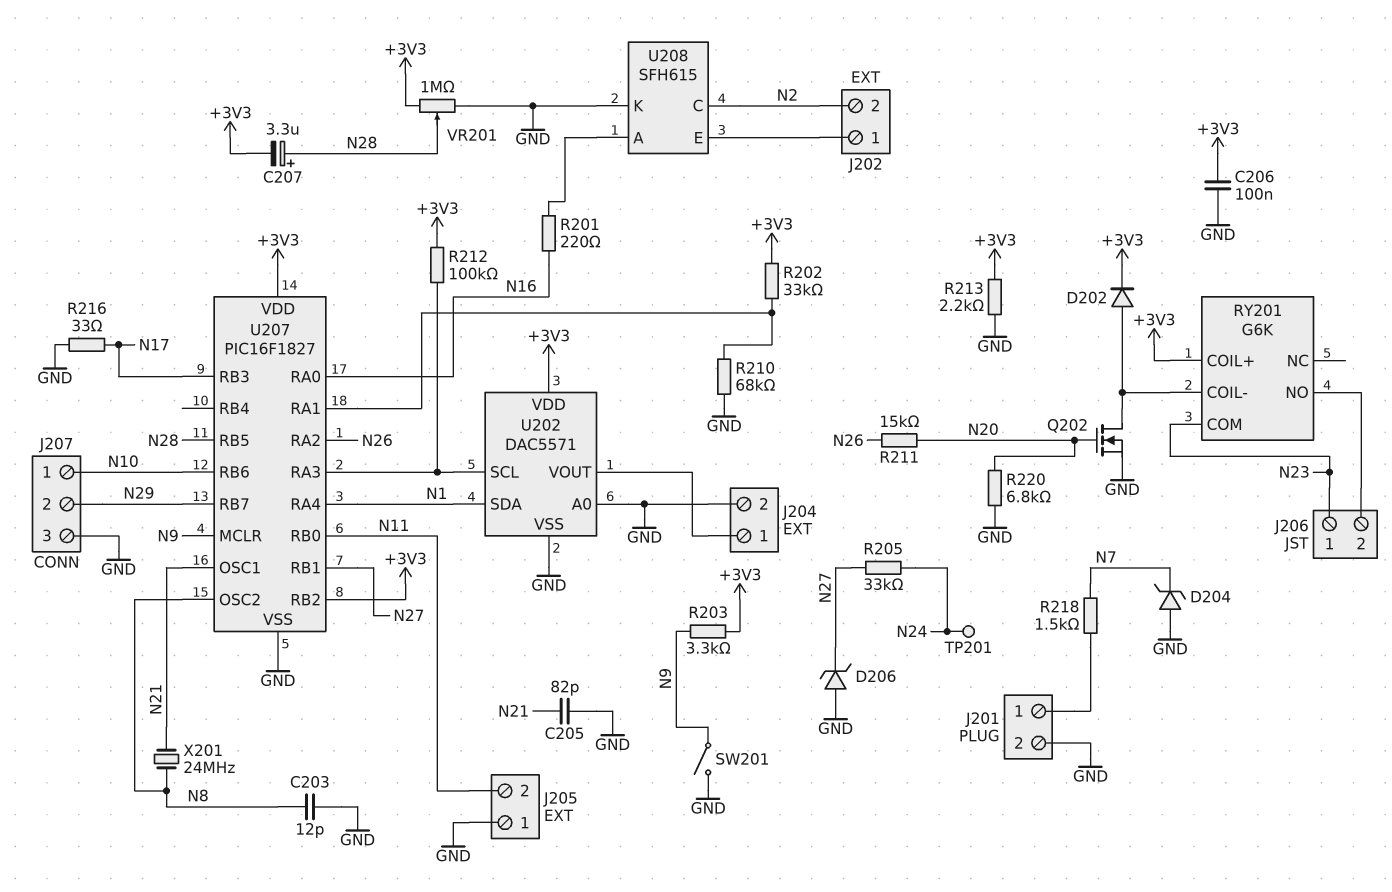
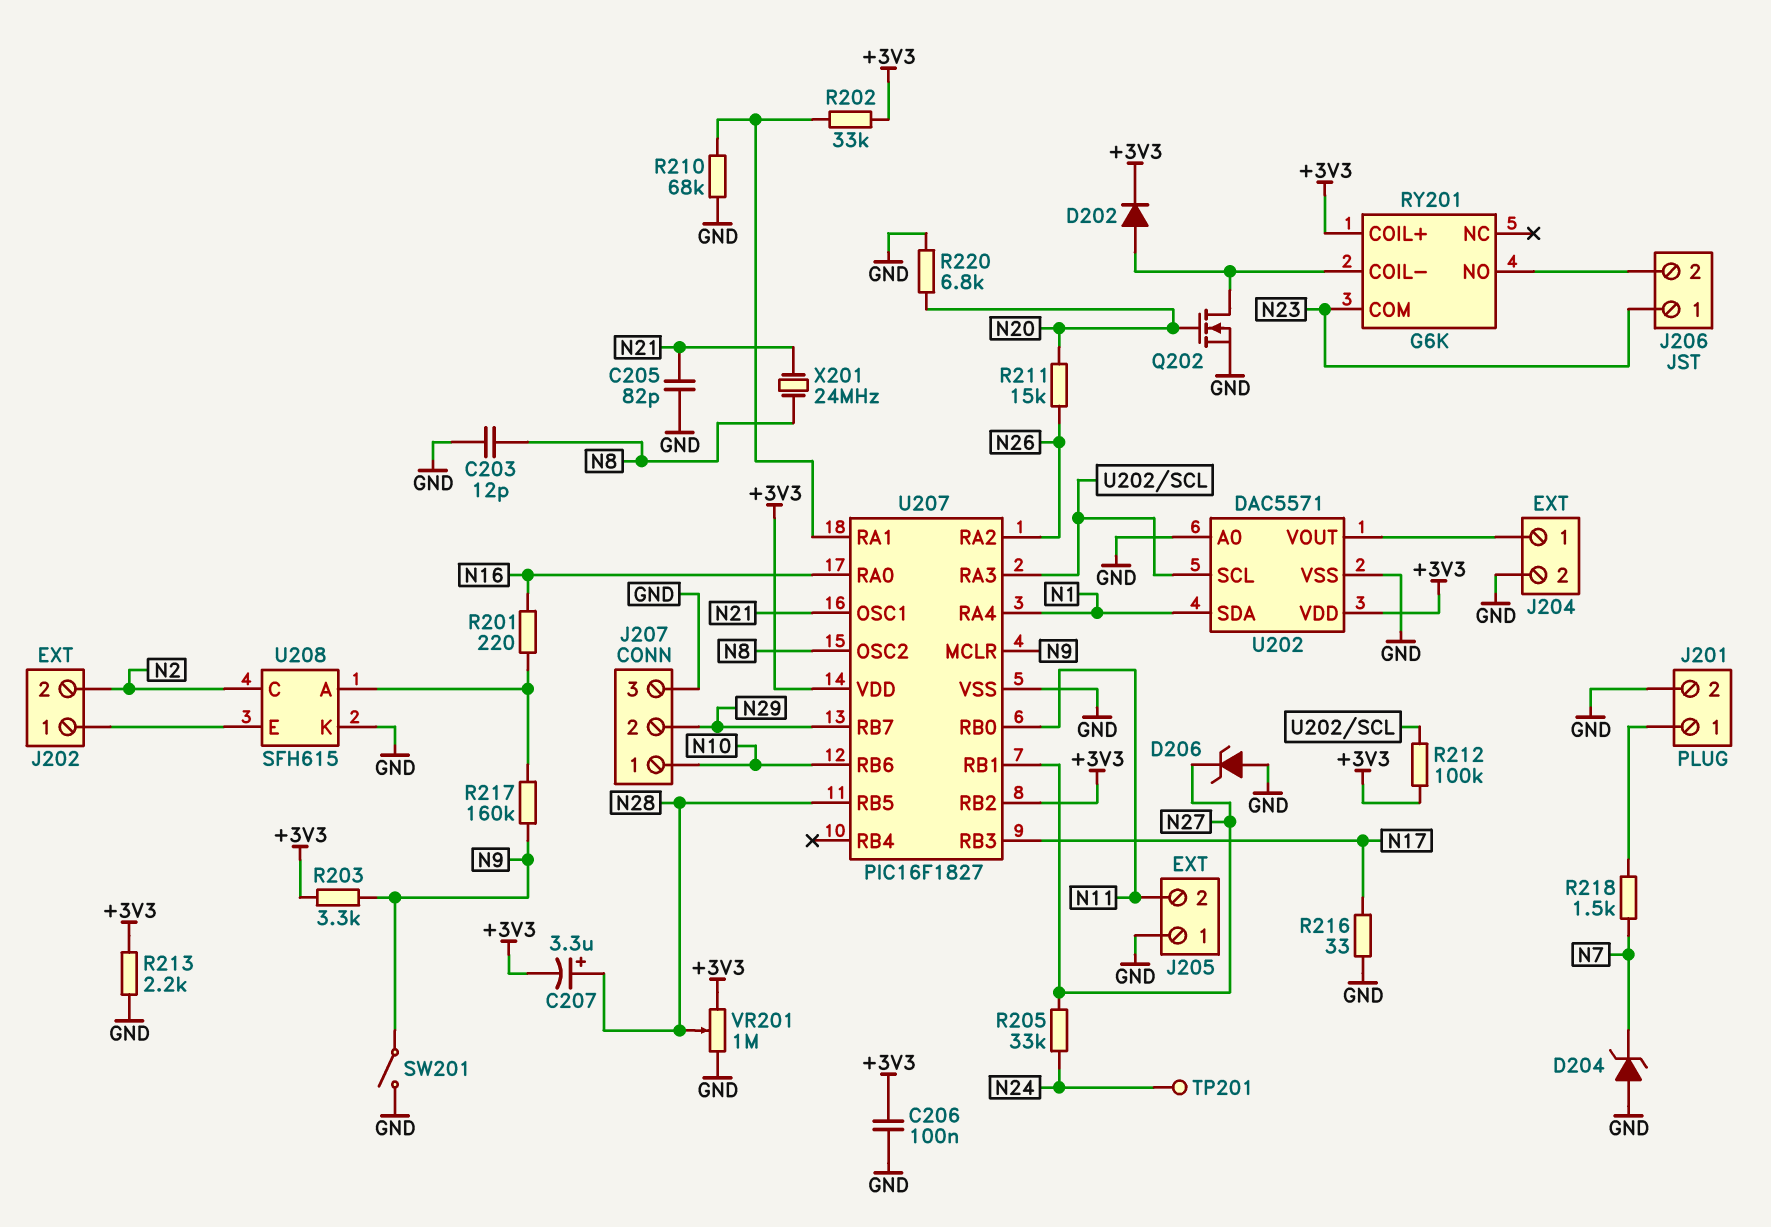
R217: none -> 160k (N9, U208/A)

